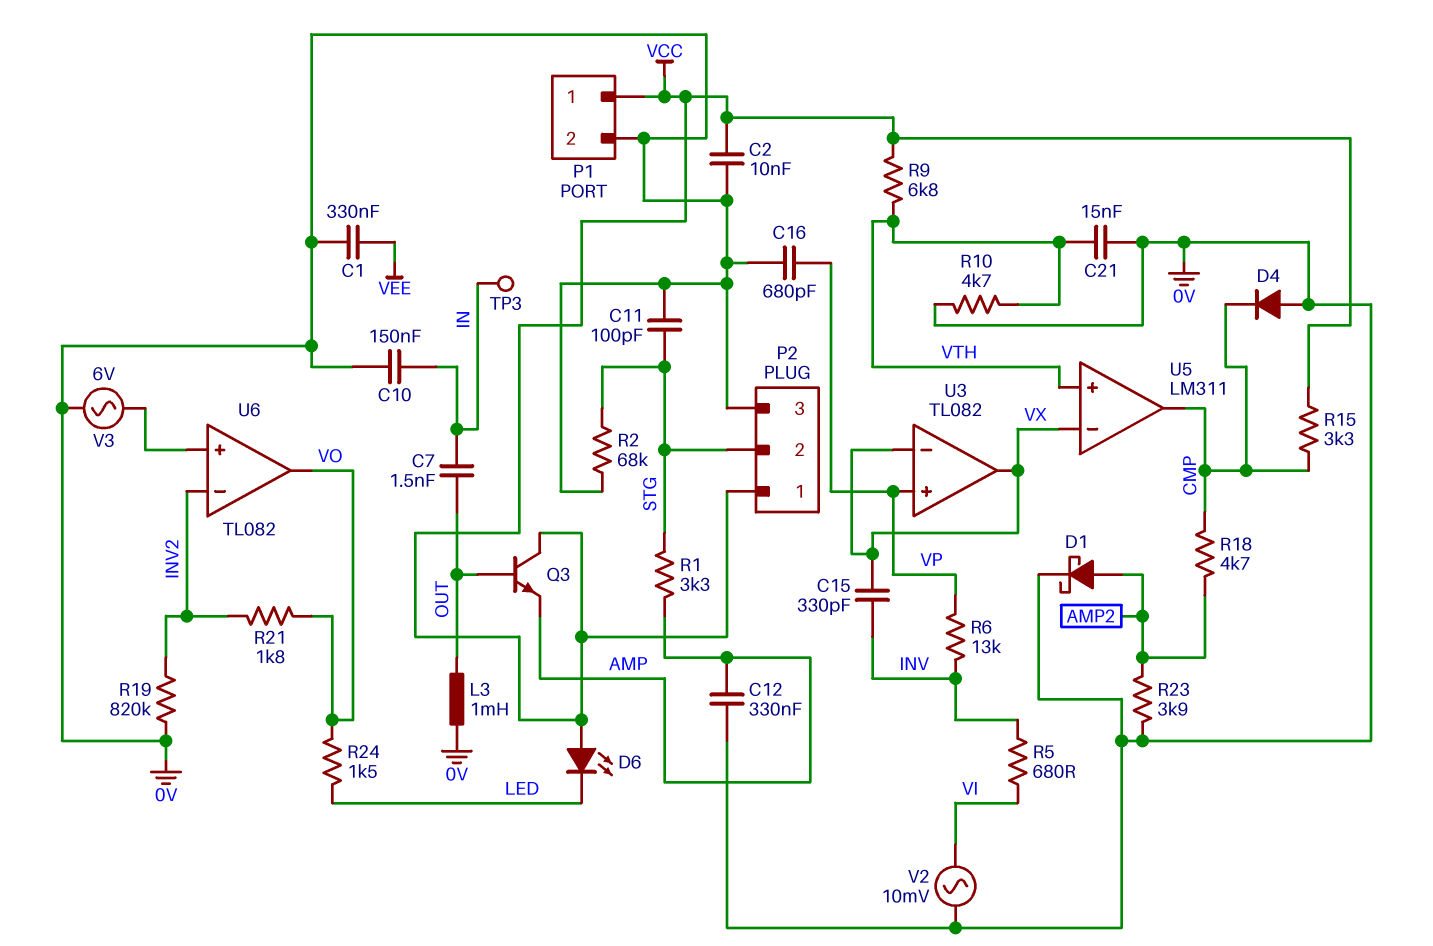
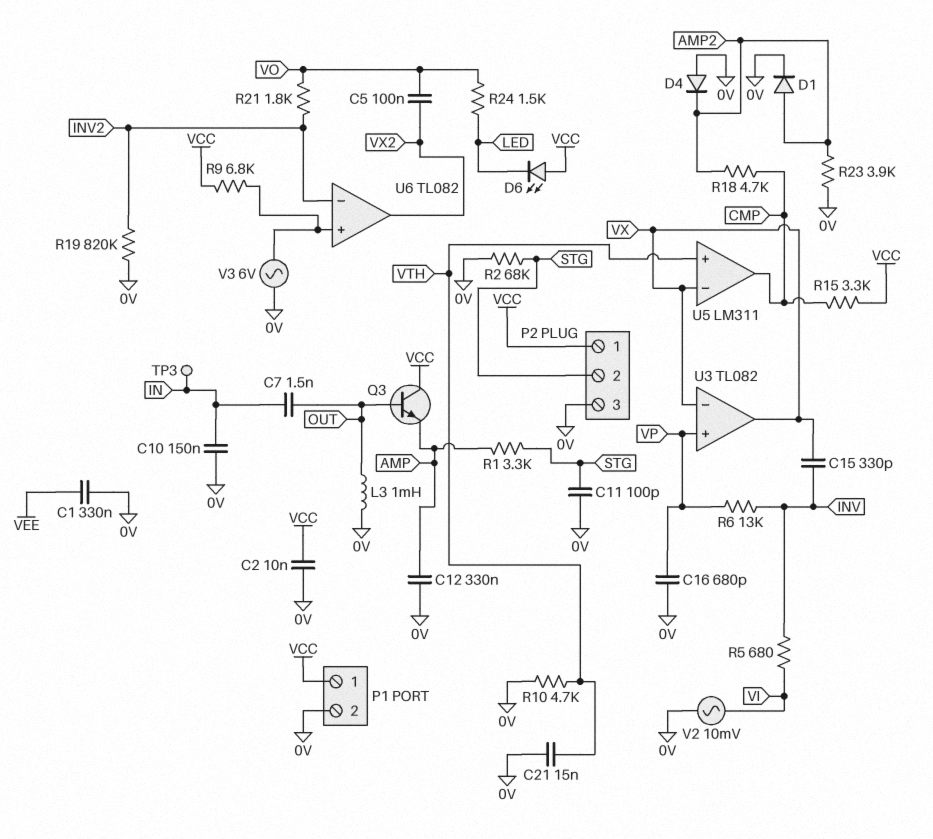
C5: none -> 100nF (VO, VX2)
D1: schottky (A AMP2, K 0V) -> diode (A AMP2, K 0V)
D4: diode (A 0V, K CMP) -> diode (A 0V, K AMP2)
R9: 6.8k (VCC, VTH) -> 6.8k (U6/in+, VCC)
U6 pin out: VO -> VX2

